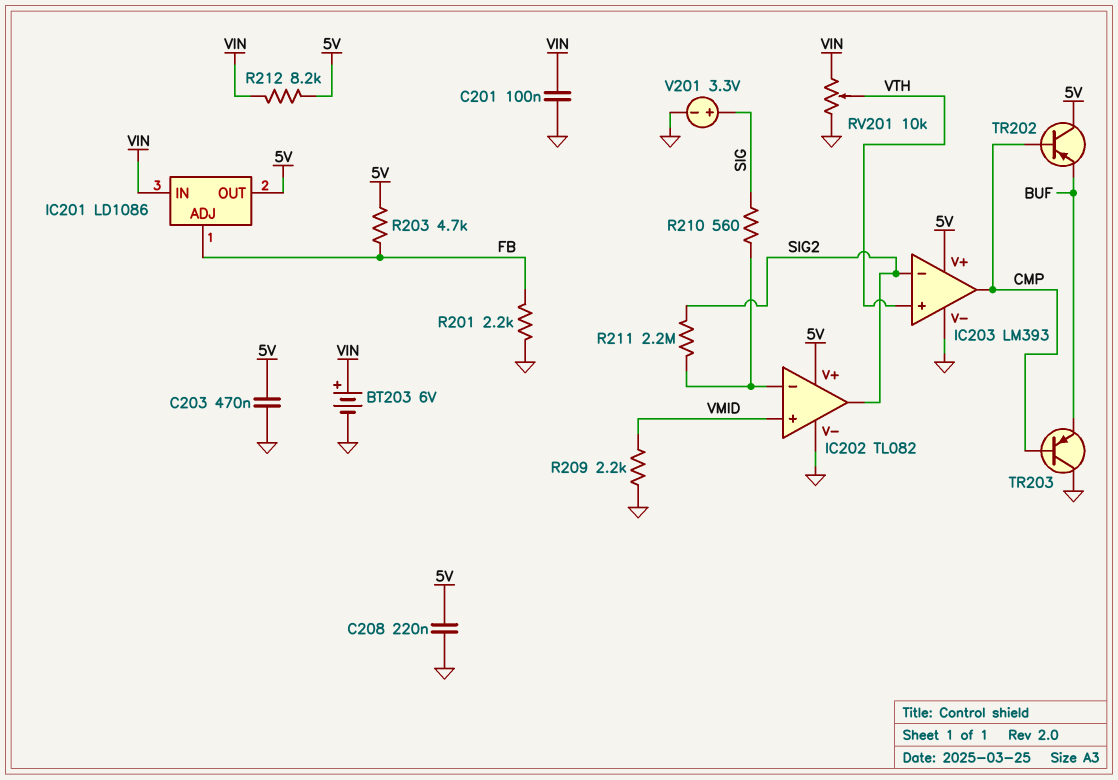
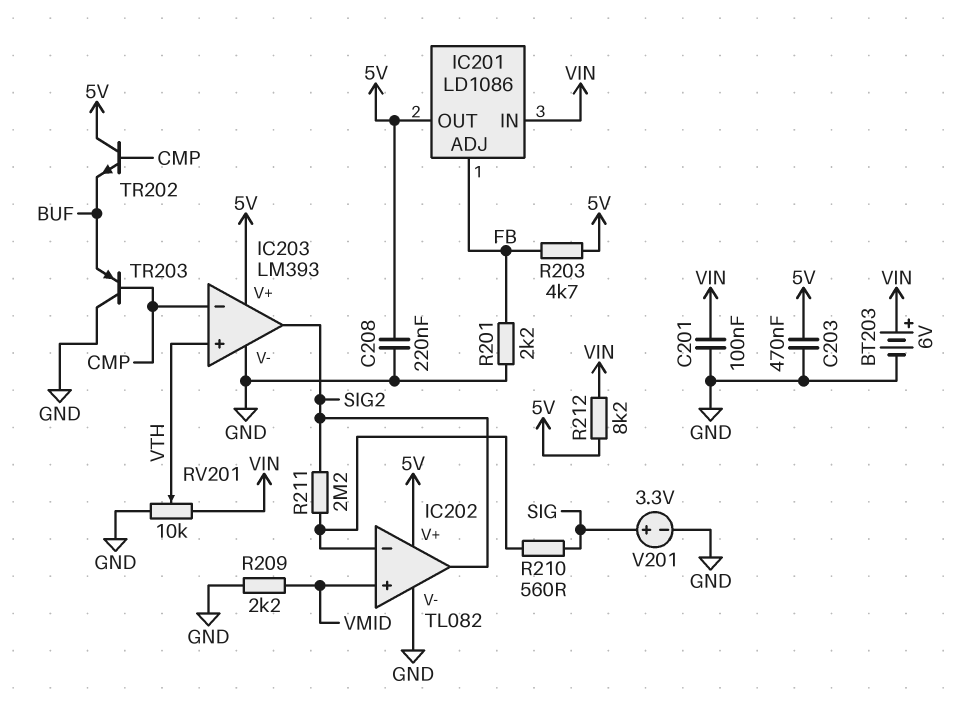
IC203 pin in-: SIG2 -> CMP
IC203 pin out: CMP -> SIG2
TR202: PNP (B CMP, C 5V, E BUF) -> NPN (B CMP, C 5V, E BUF)

